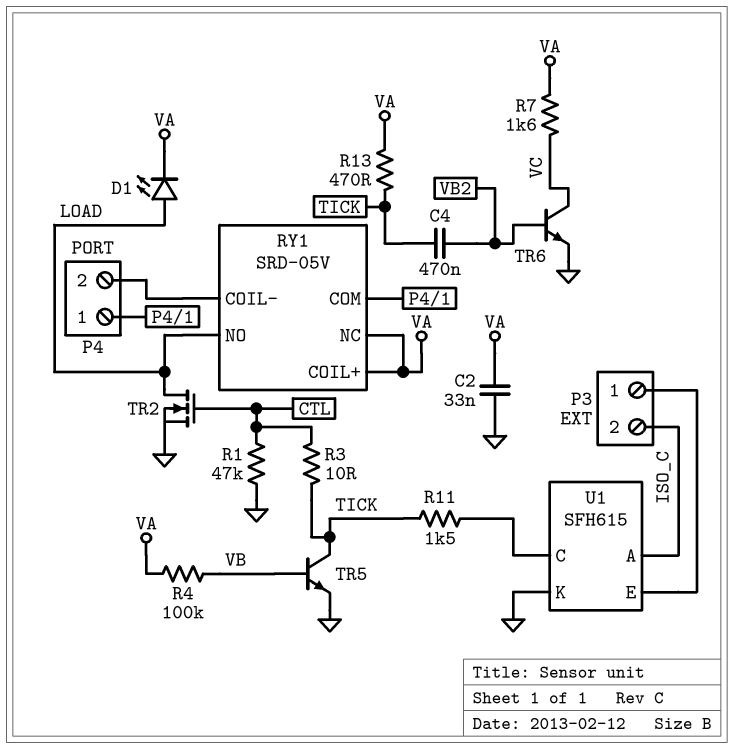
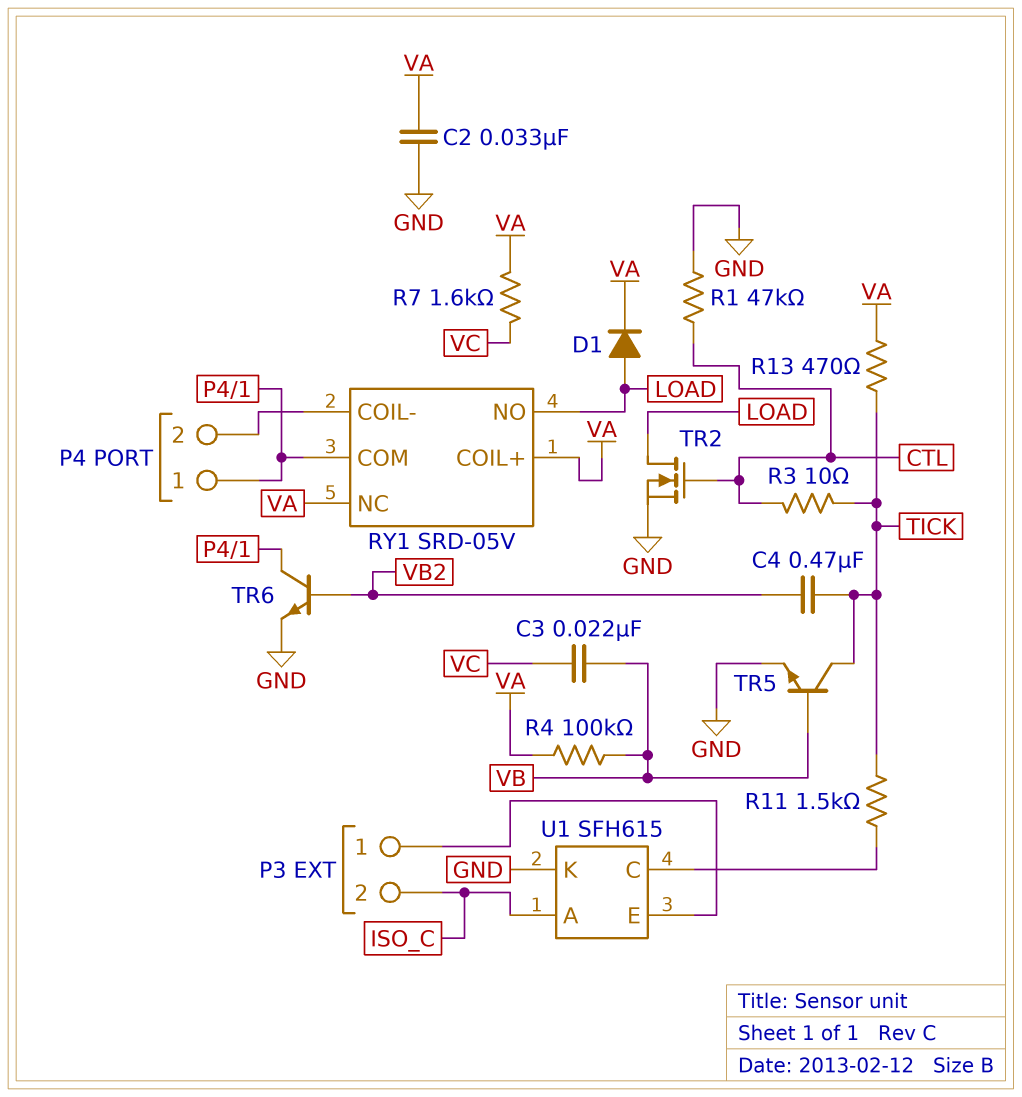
C3: none -> 22nF (VB, VC)
D1: LED (A LOAD, K VA) -> diode (A LOAD, K VA)
TR6: NPN (B VB2, C VC, E GND) -> NPN (B VB2, C P4/1, E GND)

